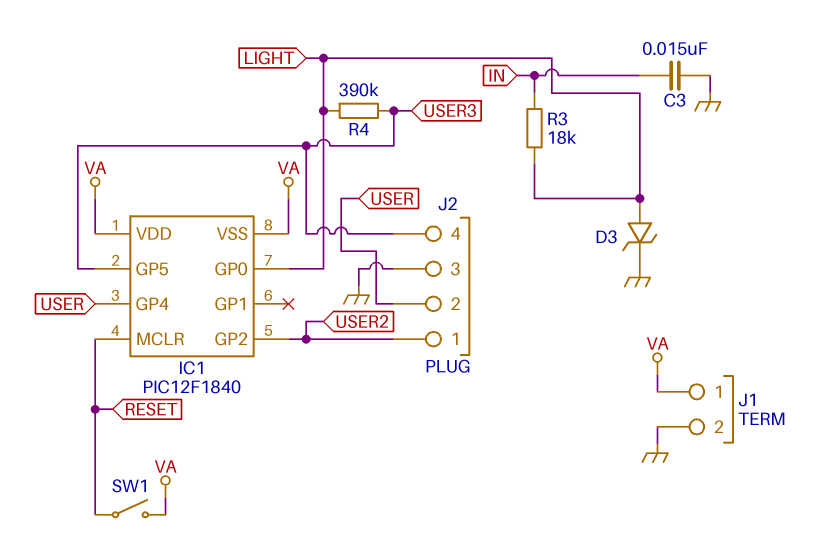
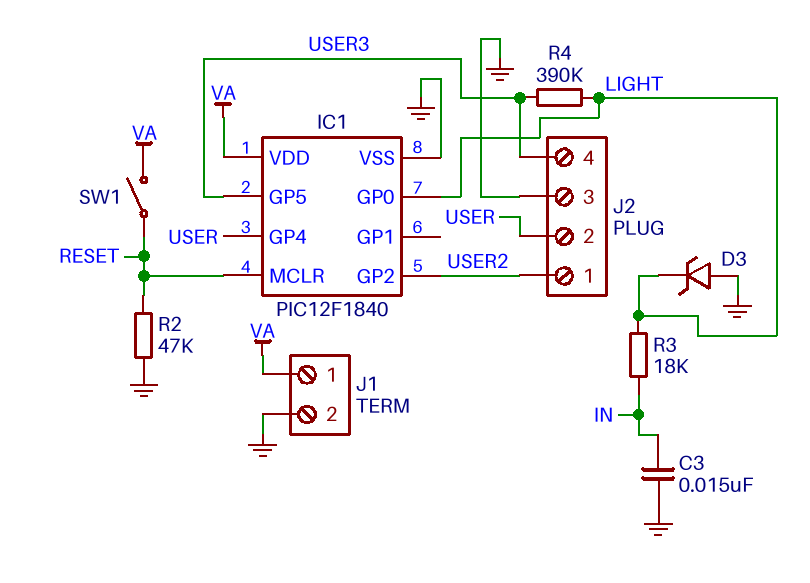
D3: zener (A LIGHT, K GND) -> zener (A GND, K LIGHT)
IC1 pin VSS: VA -> GND
R2: none -> 47k (GND, RESET)

